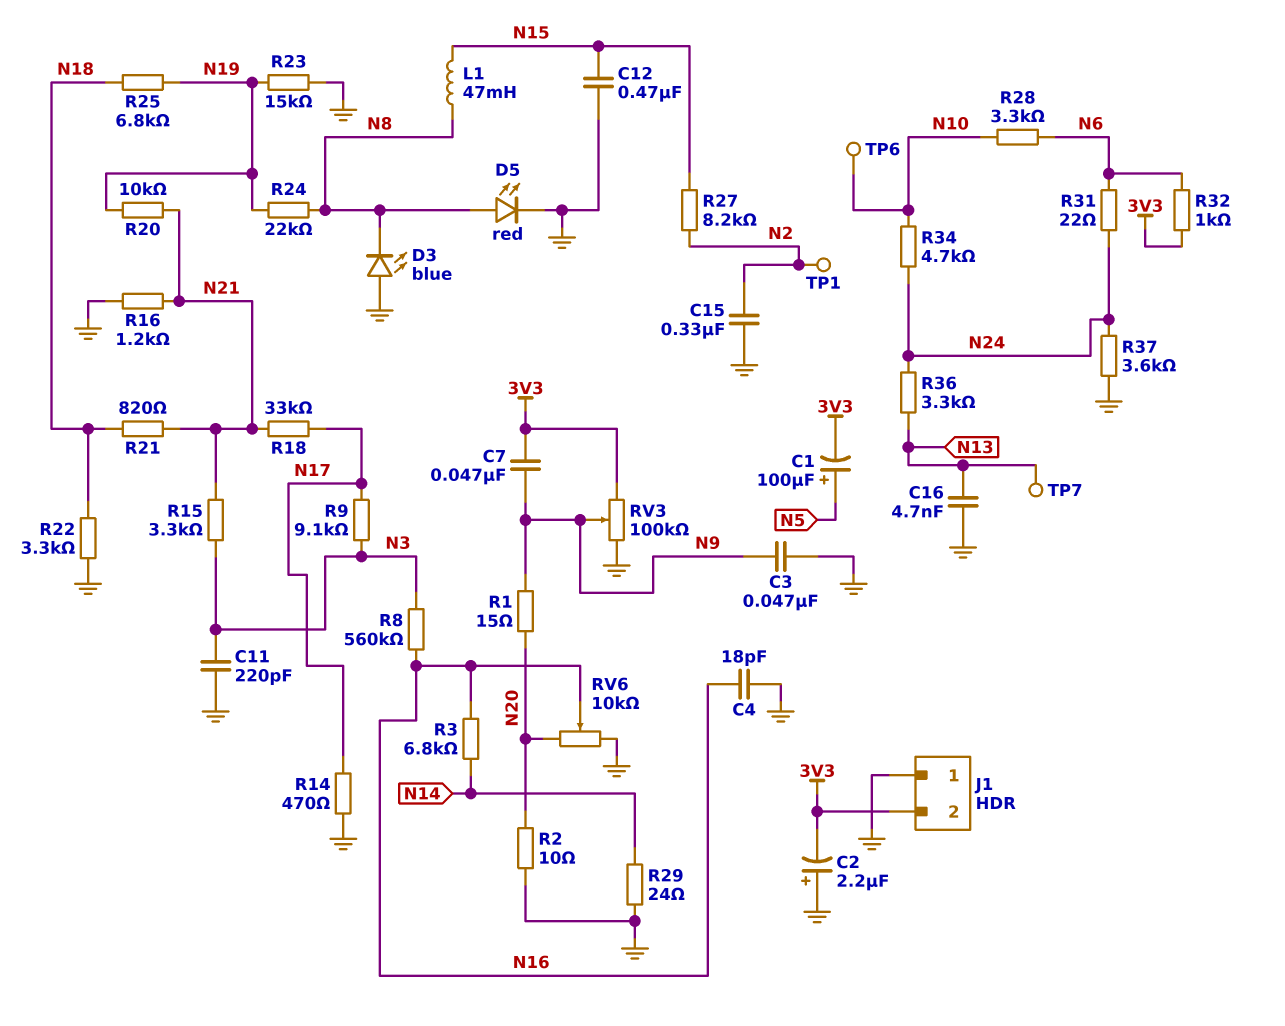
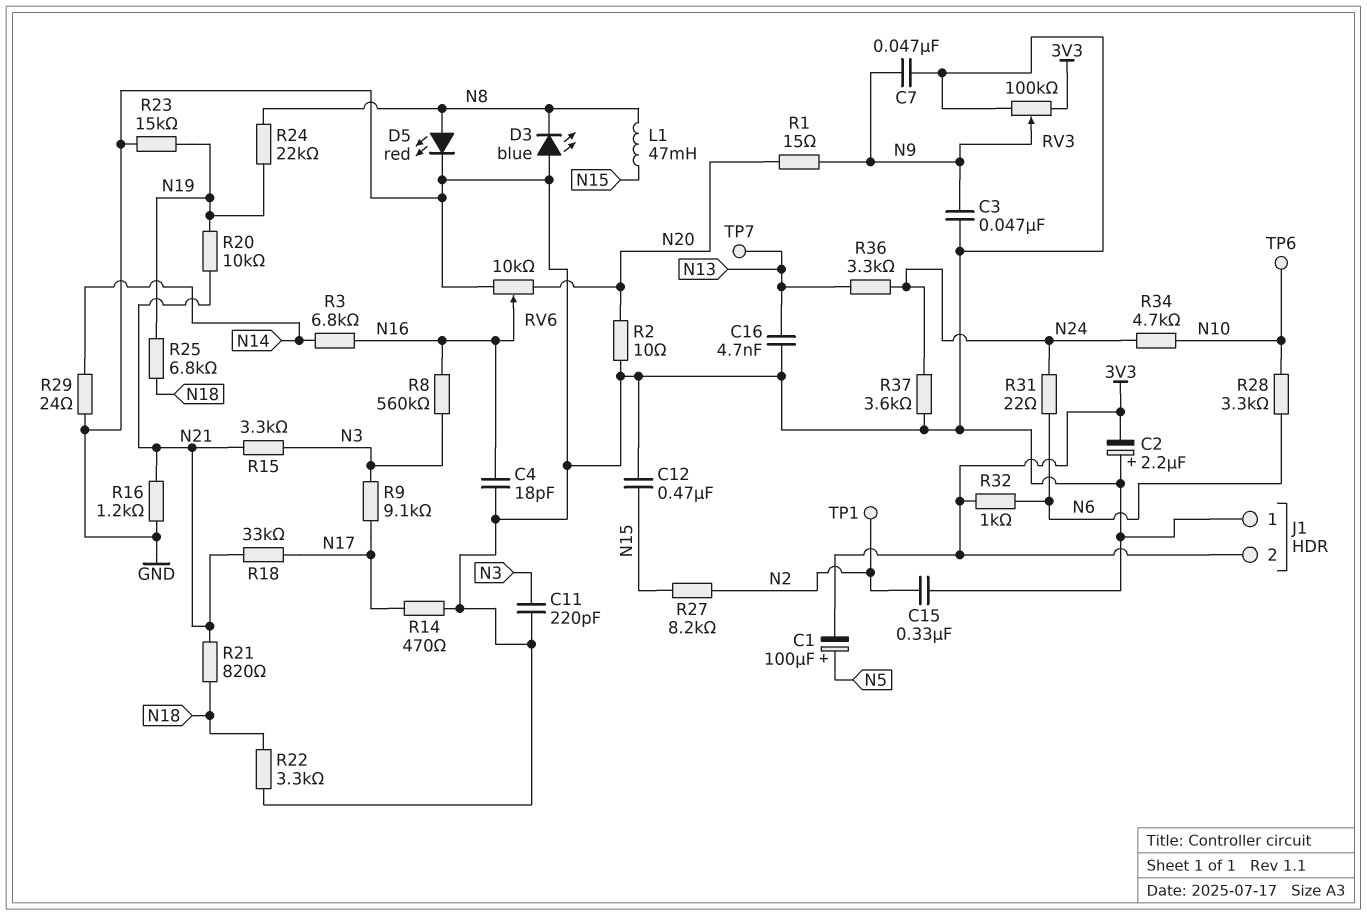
C7: 47nF (3V3, N9) -> 47nF (GND, N9)

